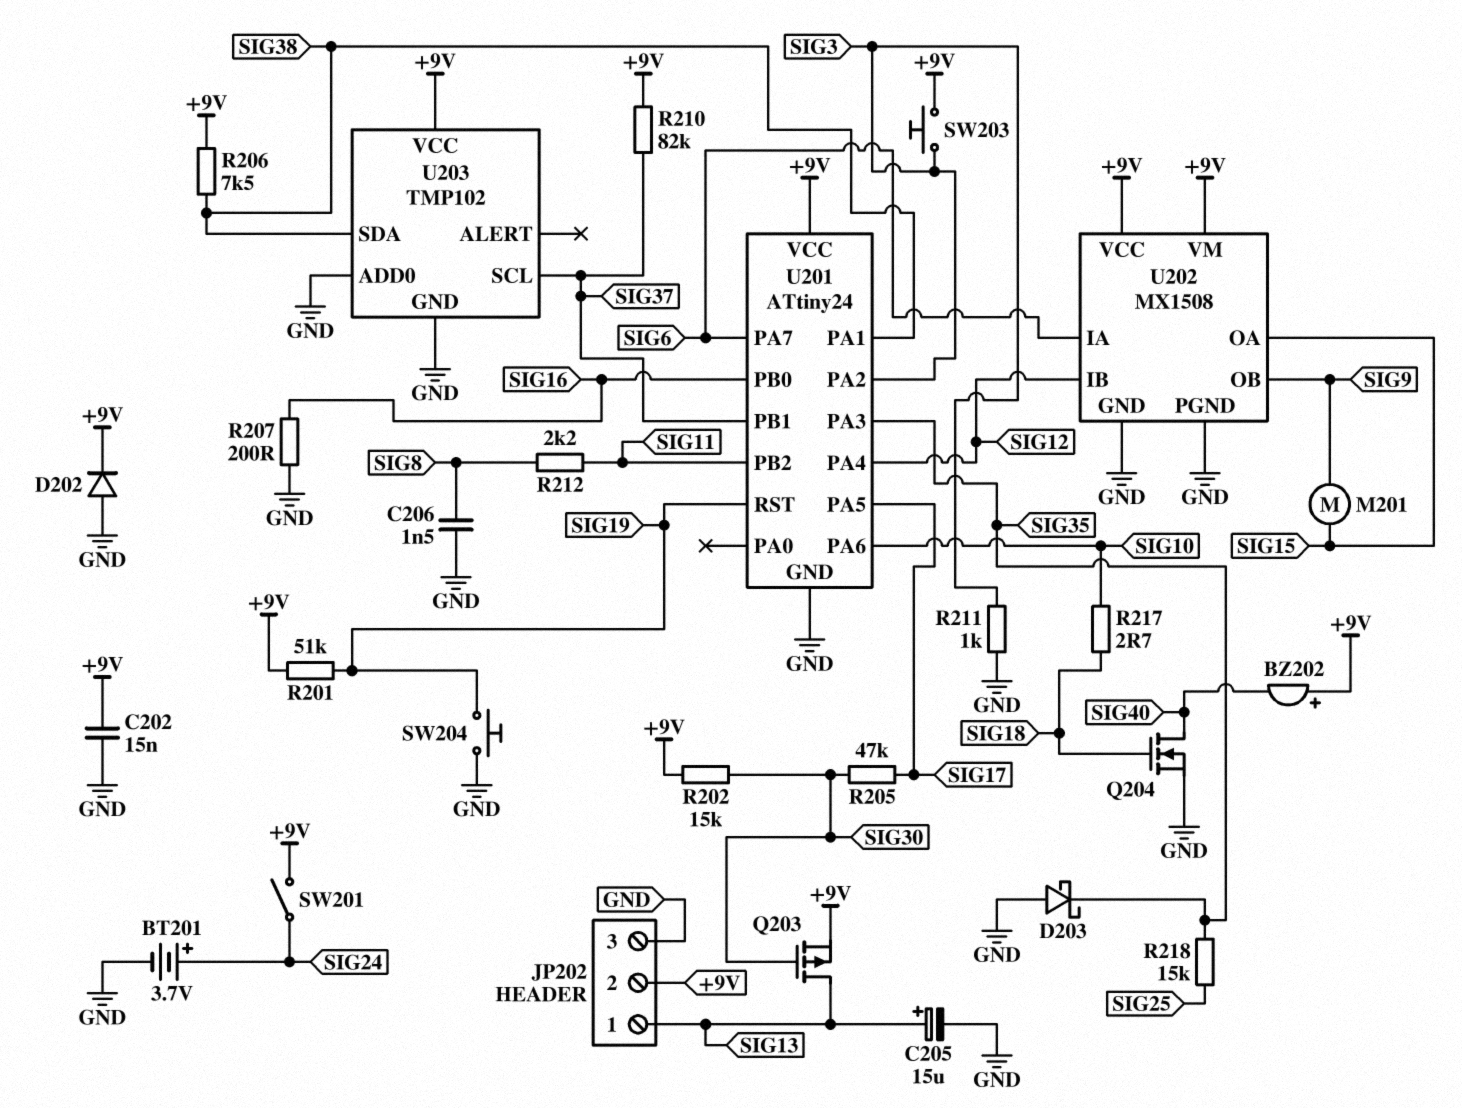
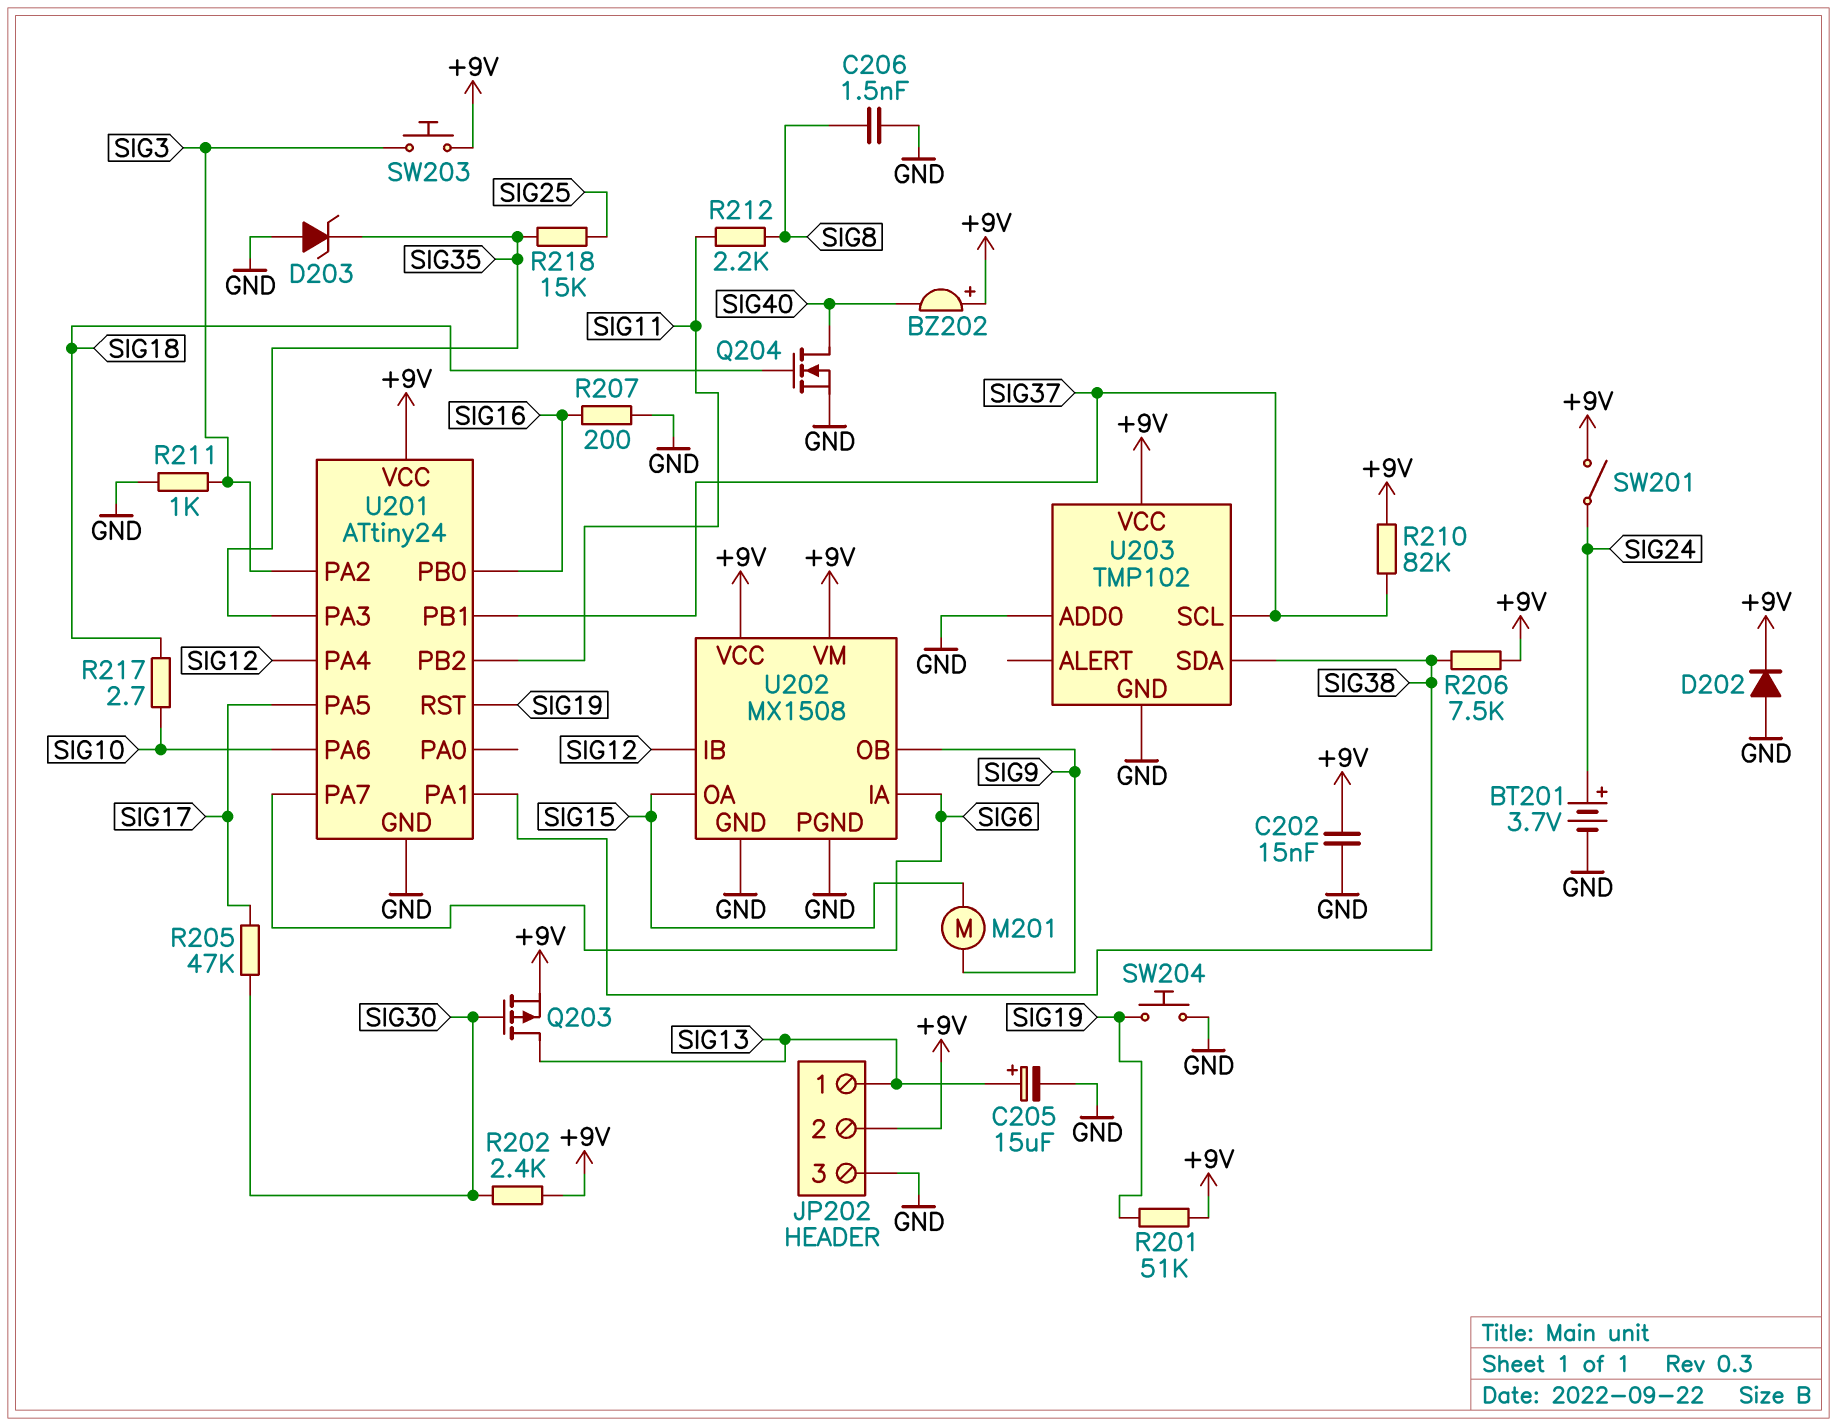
D203: schottky (A GND, K SIG35) -> zener (A GND, K SIG35)
R202: 15k (+9V, SIG30) -> 2.4k (+9V, SIG30)

